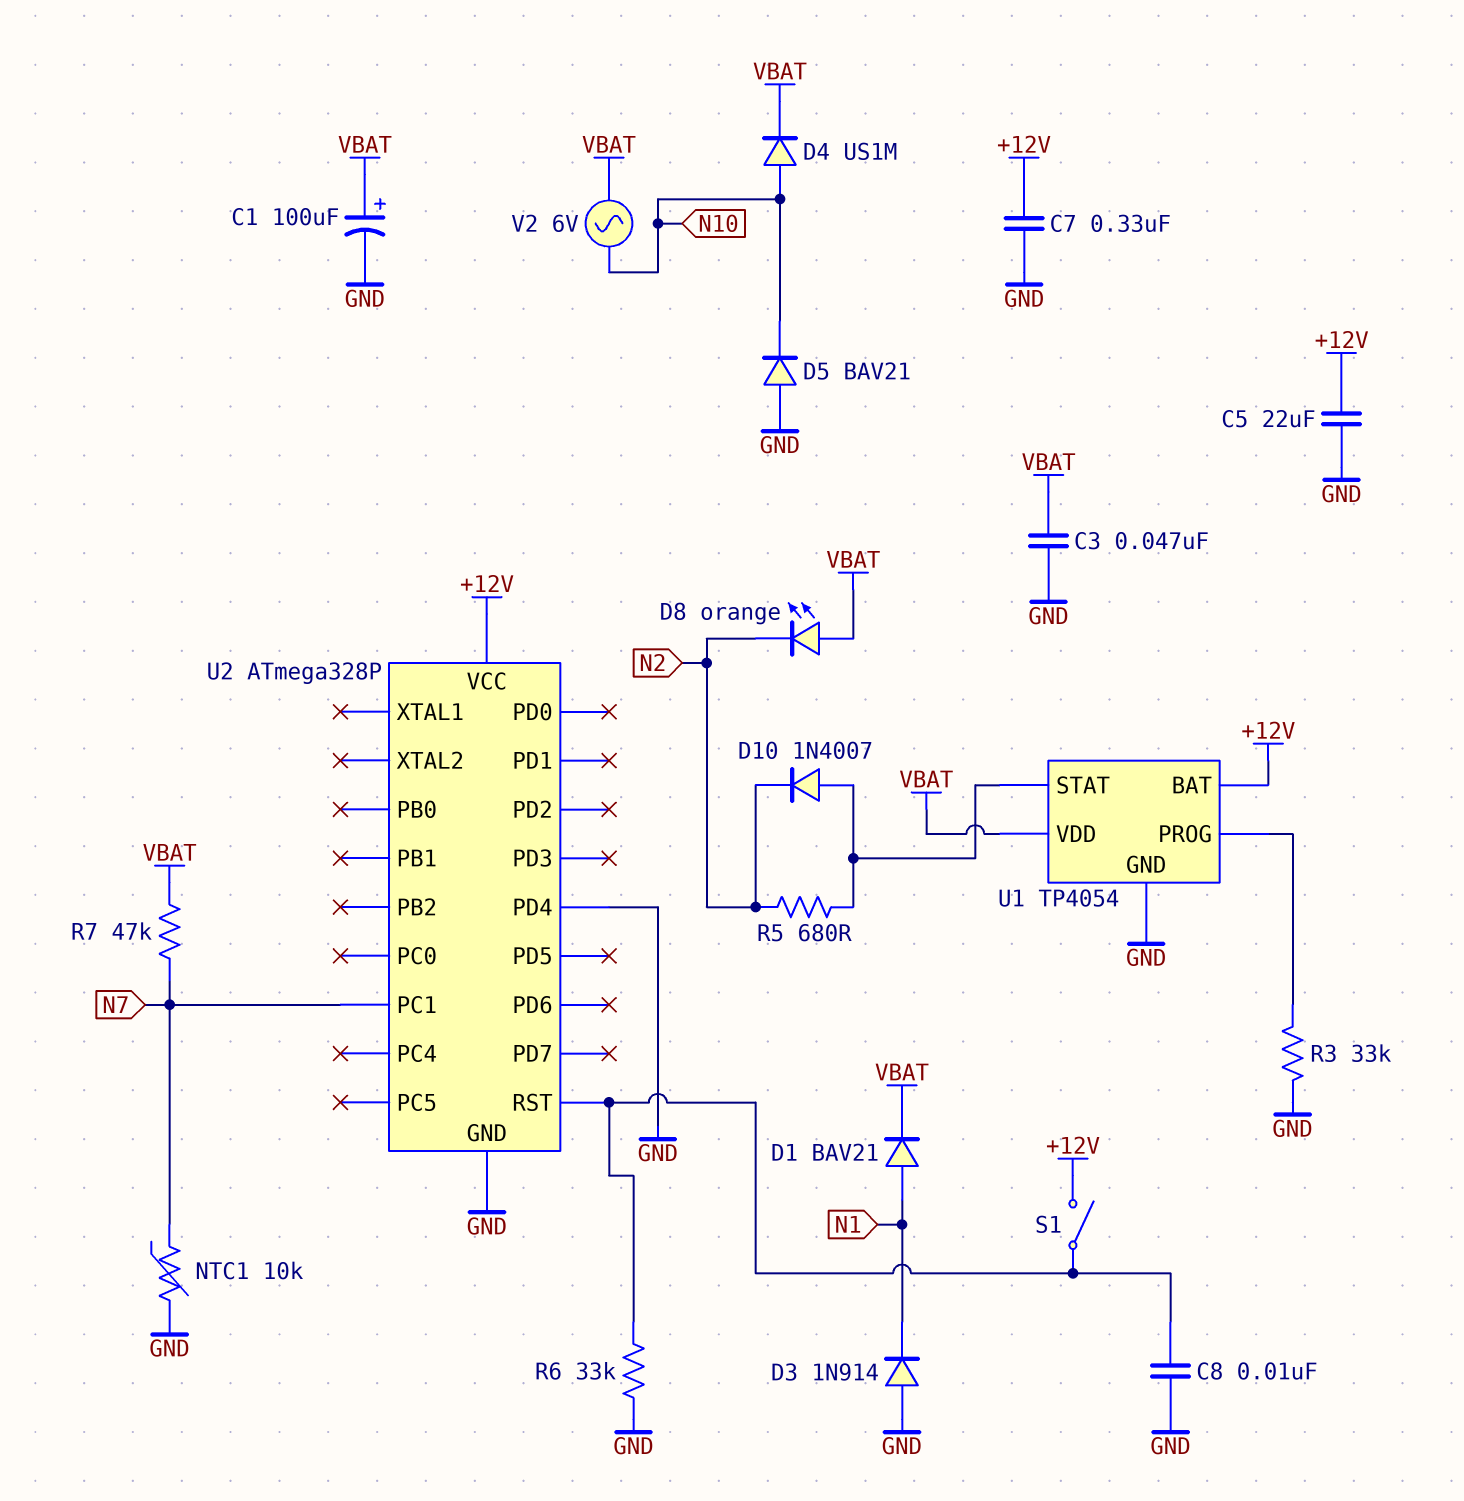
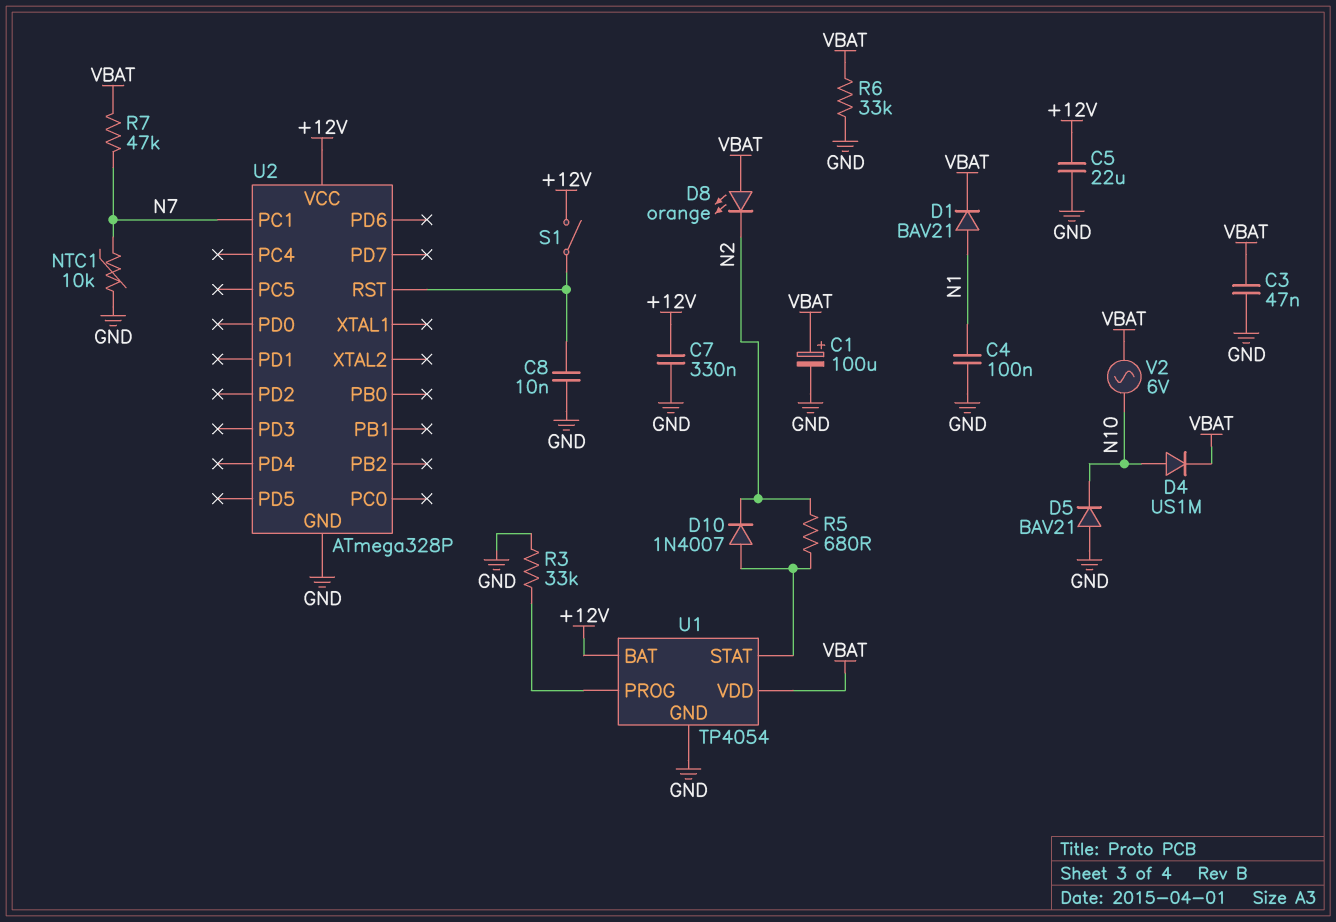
C4: none -> 100nF (GND, N1)
D3: diode 1N914 (A GND, K N1) -> none
R6: 33k (GND, U2/RST) -> 33k (GND, VBAT)
U2 pin PD4: GND -> none

